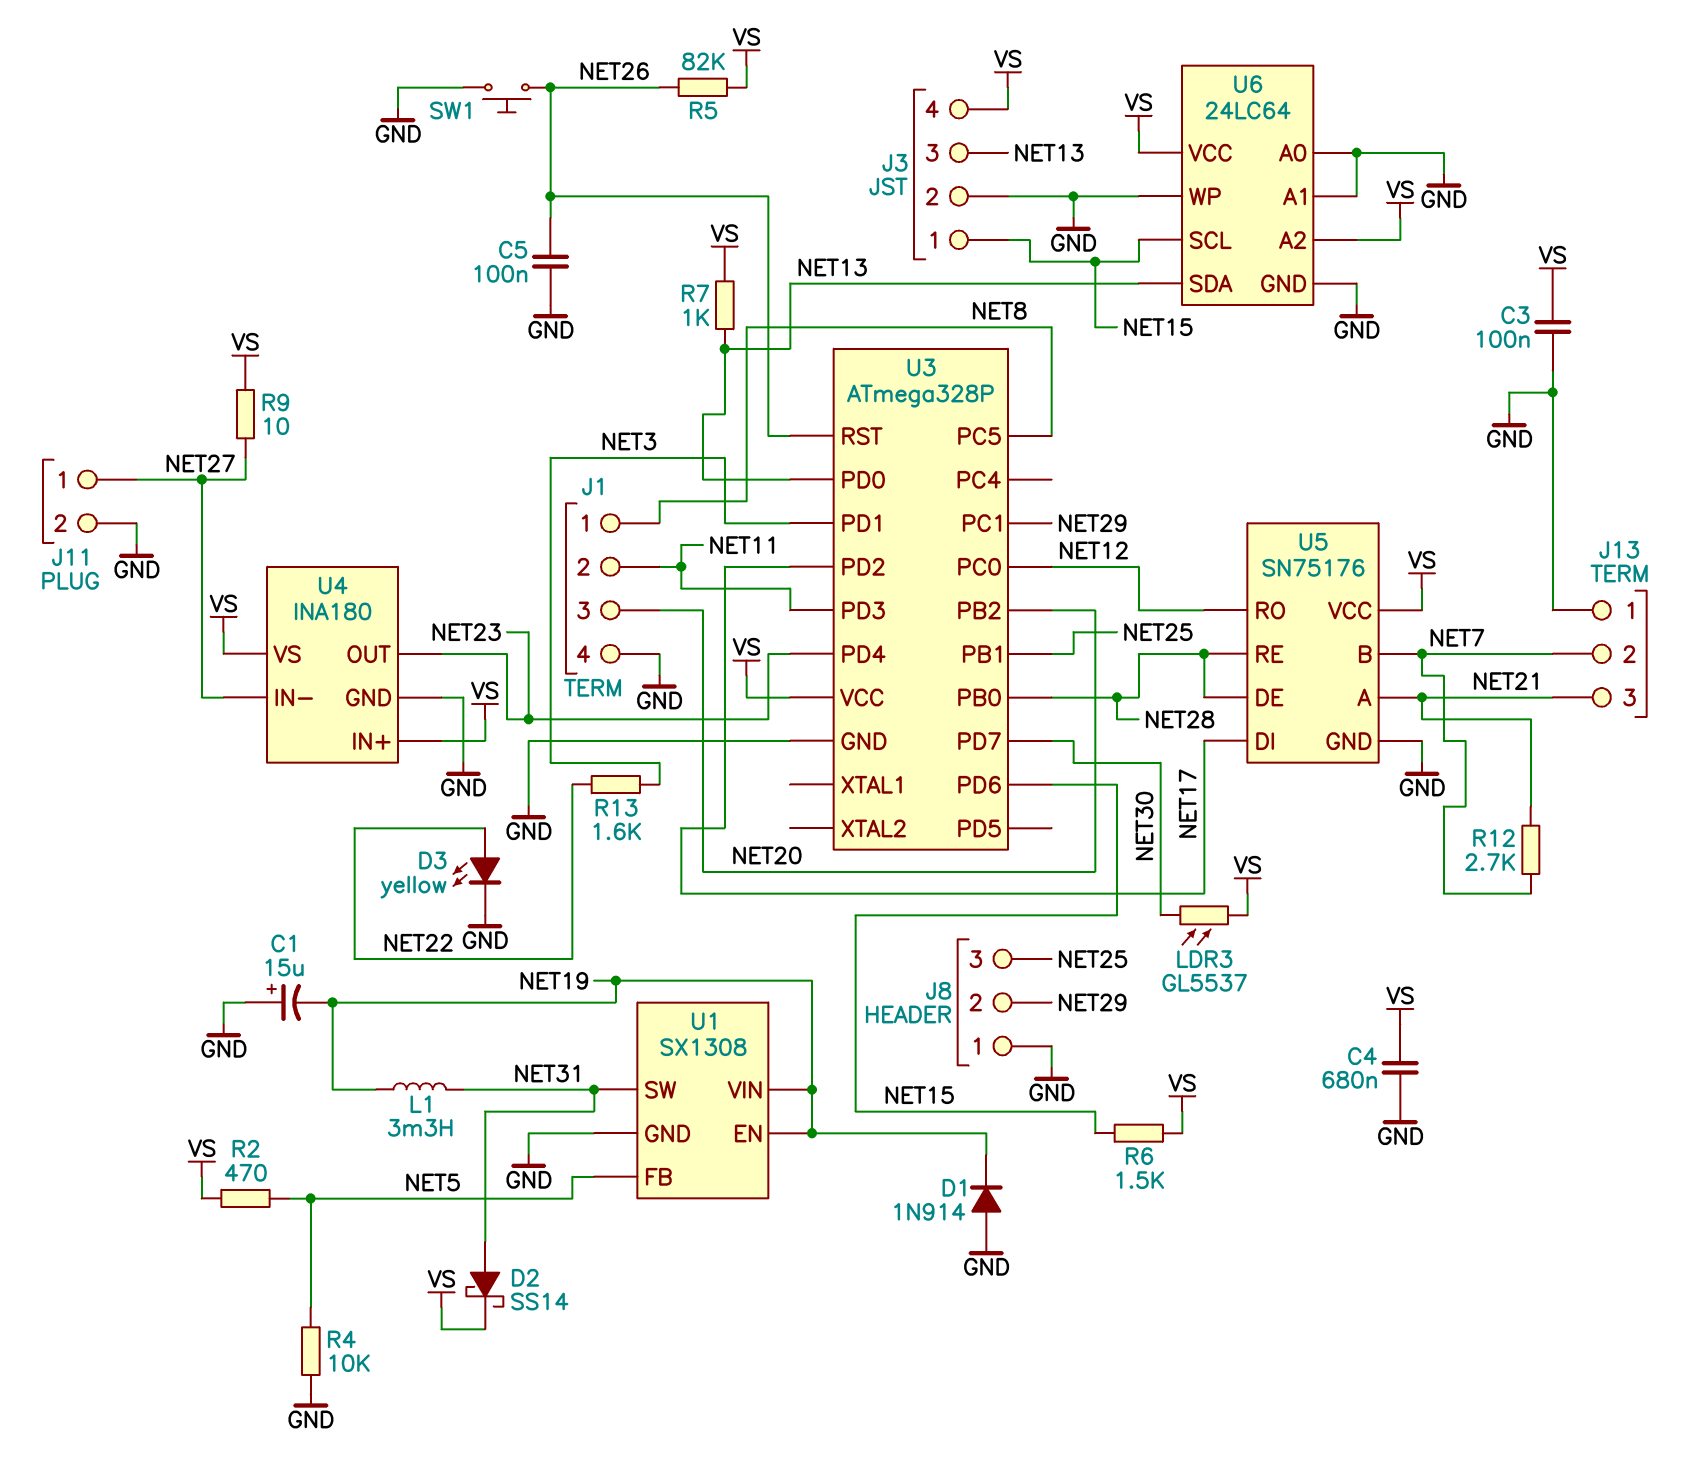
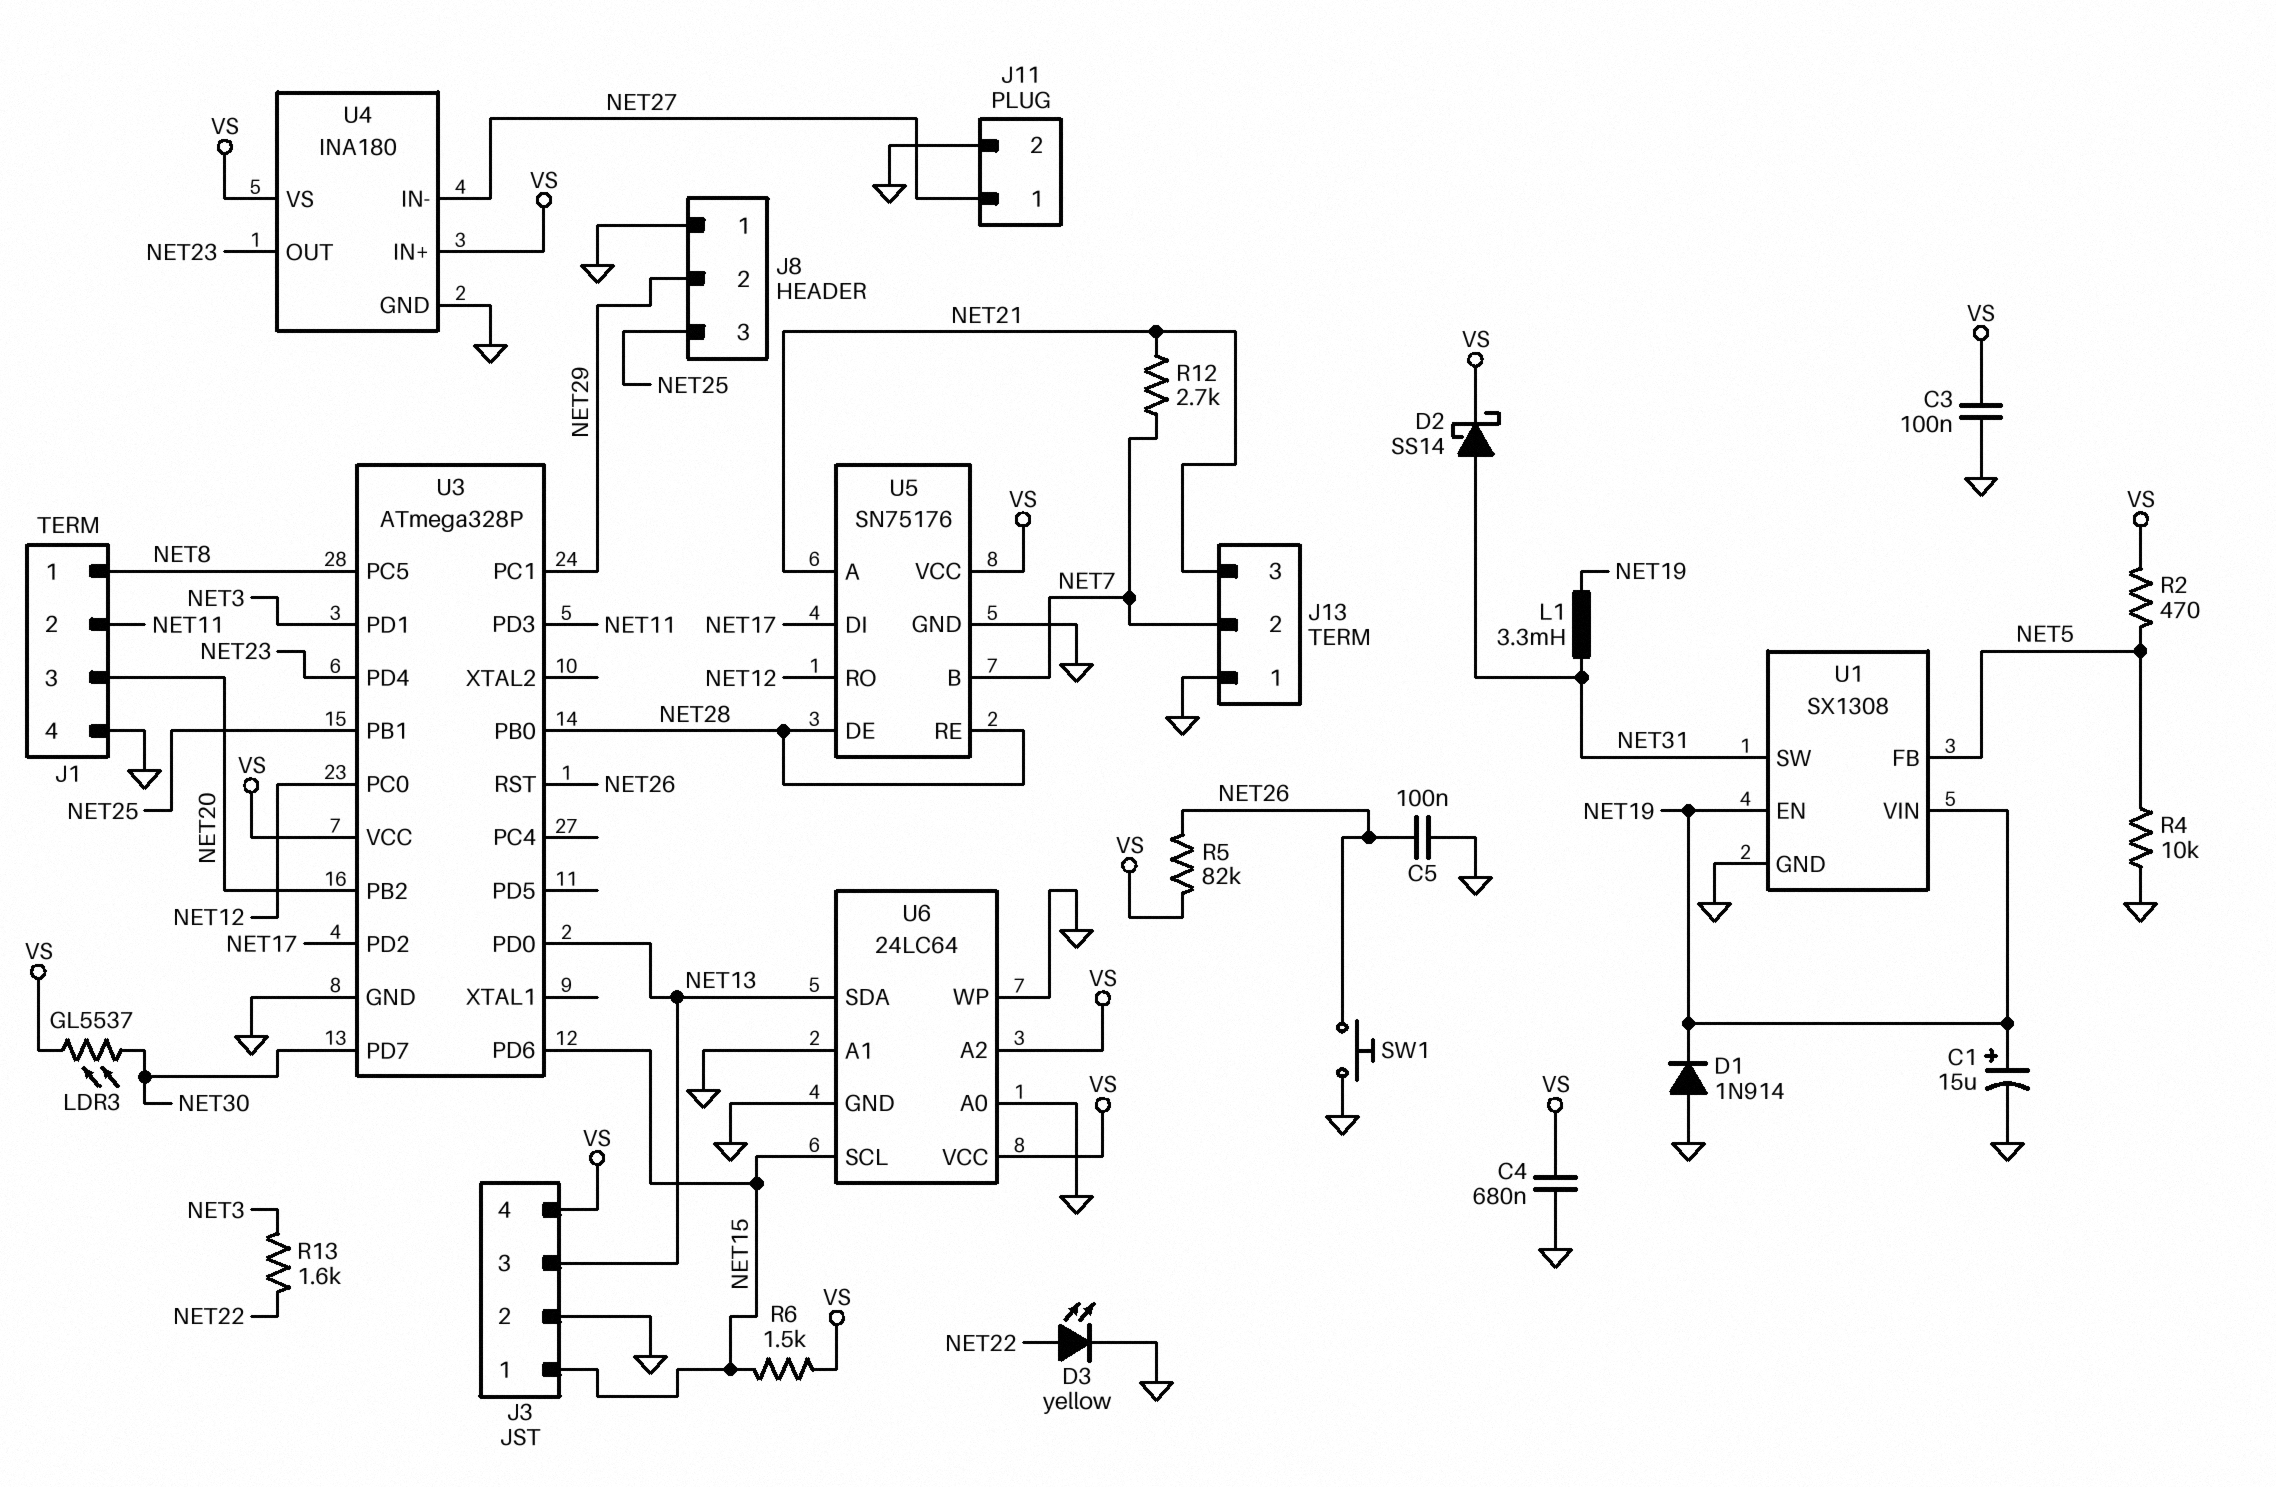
C1: 15uF (plus GND, minus NET19) -> 15uF (plus NET19, minus GND)
R7: 1k (NET13, VS) -> none
R9: 10 (NET27, VS) -> none

